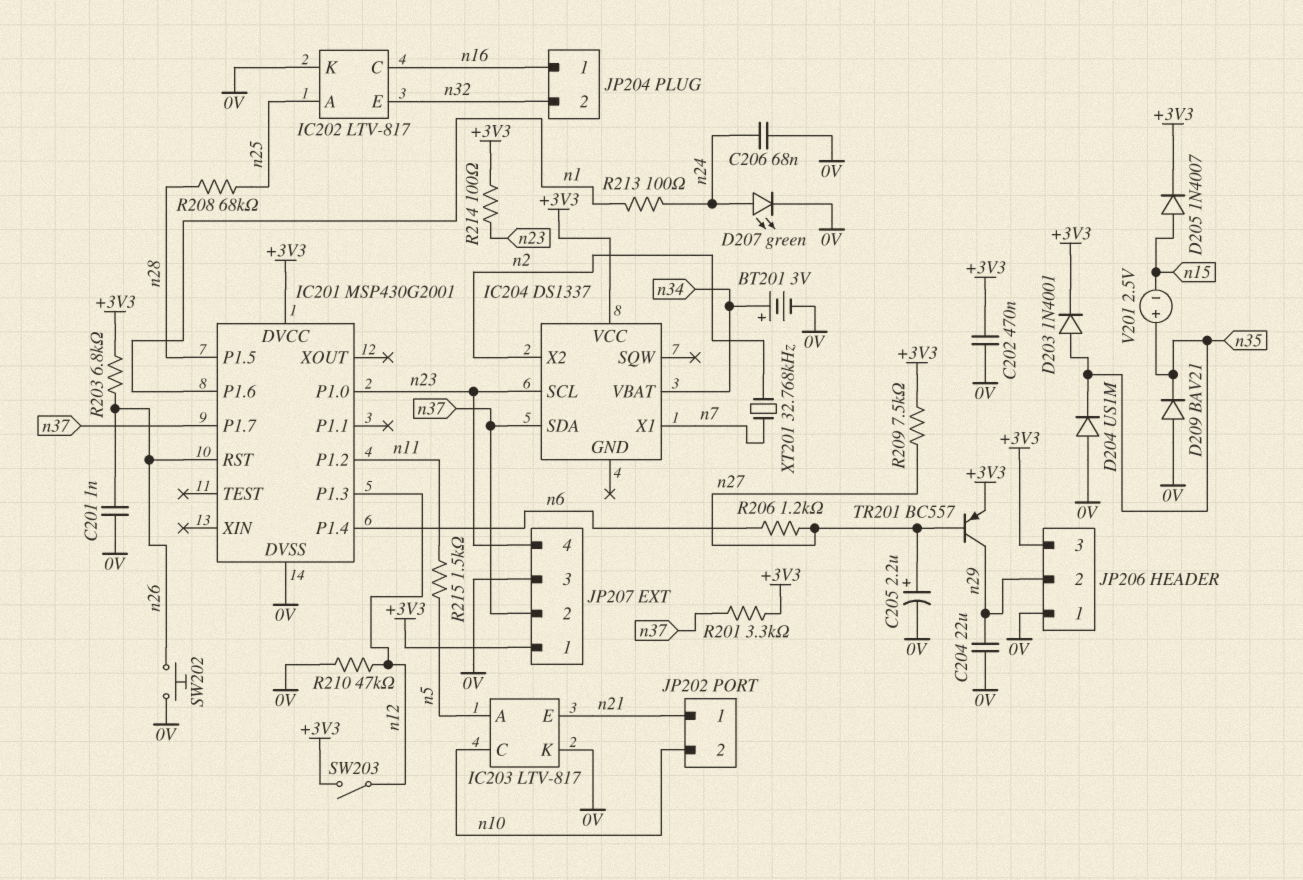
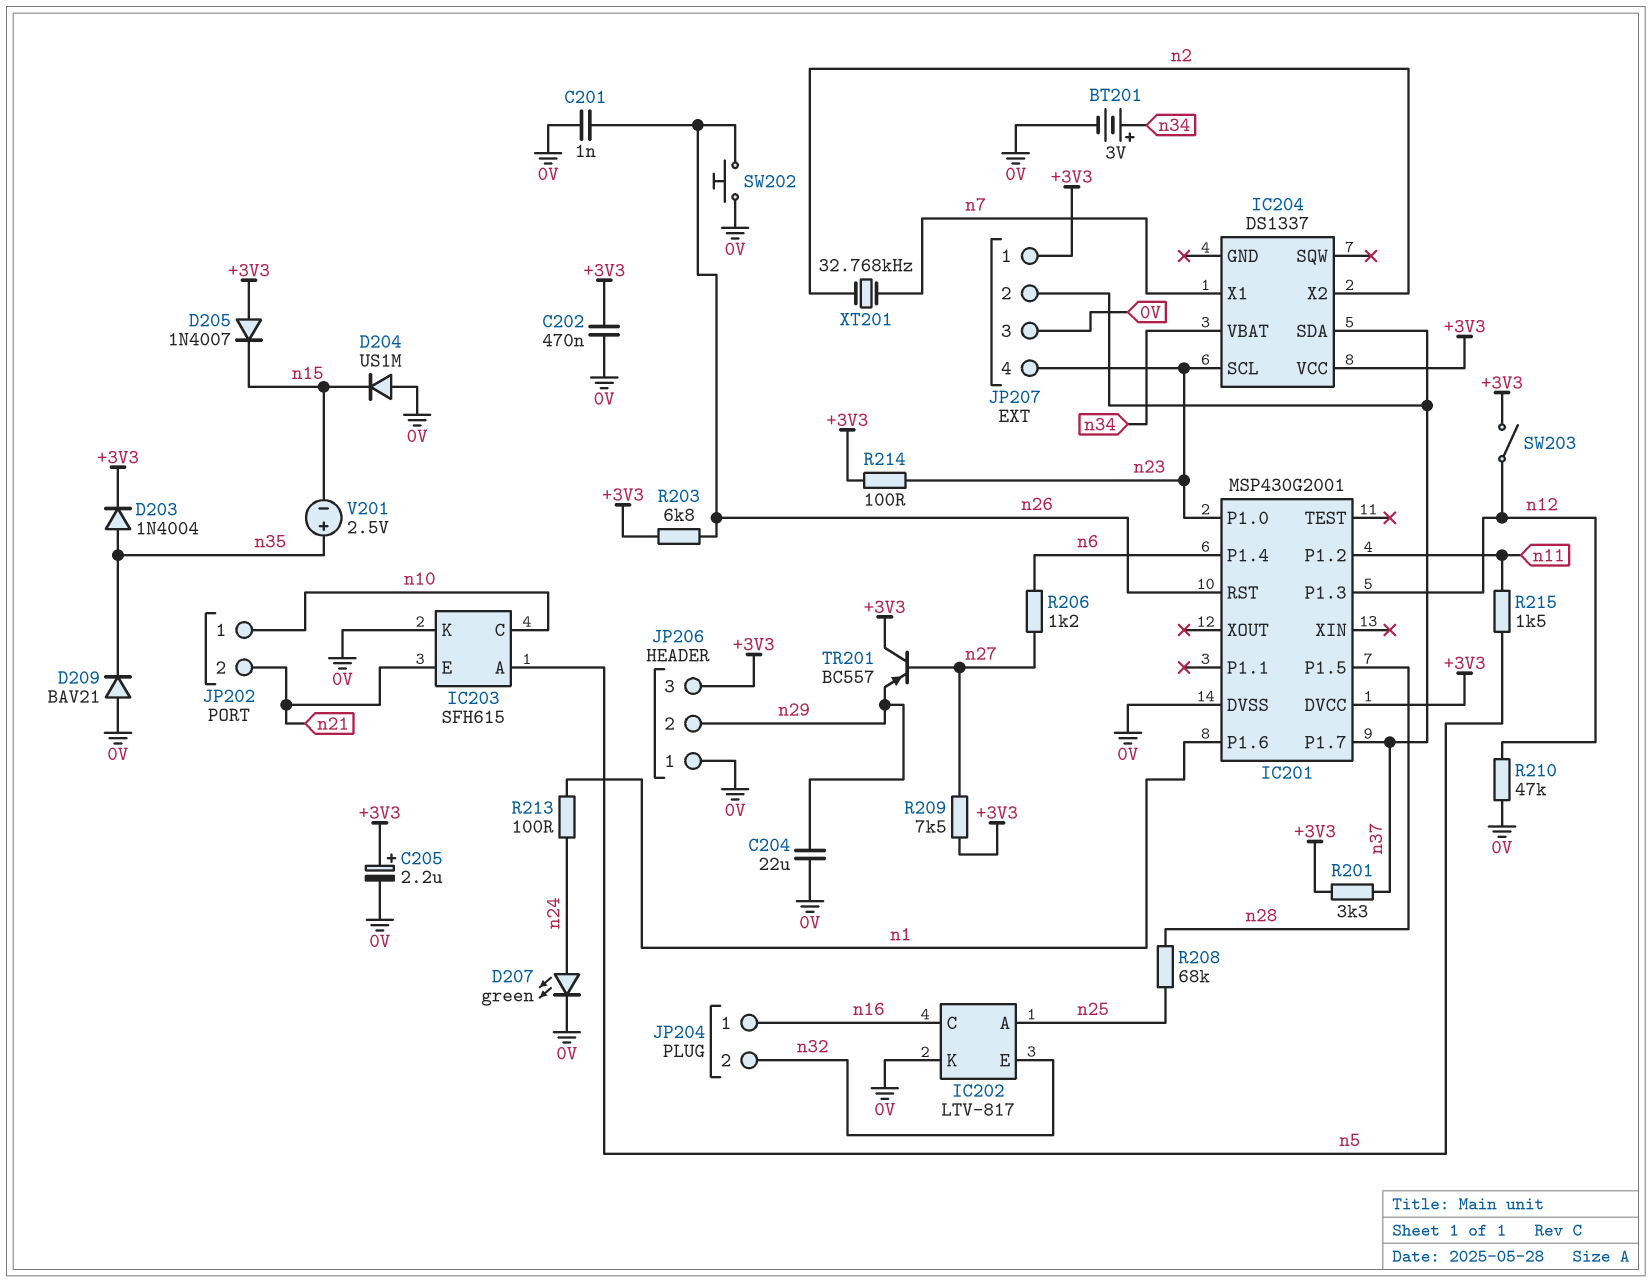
C205: 2.2uF (plus n27, minus 0V) -> 2.2uF (plus +3V3, minus 0V)
C206: 68nF (0V, n24) -> none
D203: diode 1N4001 (A n35, K +3V3) -> diode 1N4004 (A n35, K +3V3)
D204: diode US1M (A 0V, K n35) -> diode US1M (A 0V, K n15)
D205: diode 1N4007 (A n15, K +3V3) -> diode 1N4007 (A +3V3, K n15)
IC203: LTV-817 -> SFH615
JP202 pin 1: n21 -> n10
JP202 pin 2: n10 -> n21
TR201: PNP BC557 (B n27, C n29, E +3V3) -> PNP BC557 (B n27, C +3V3, E n29)

